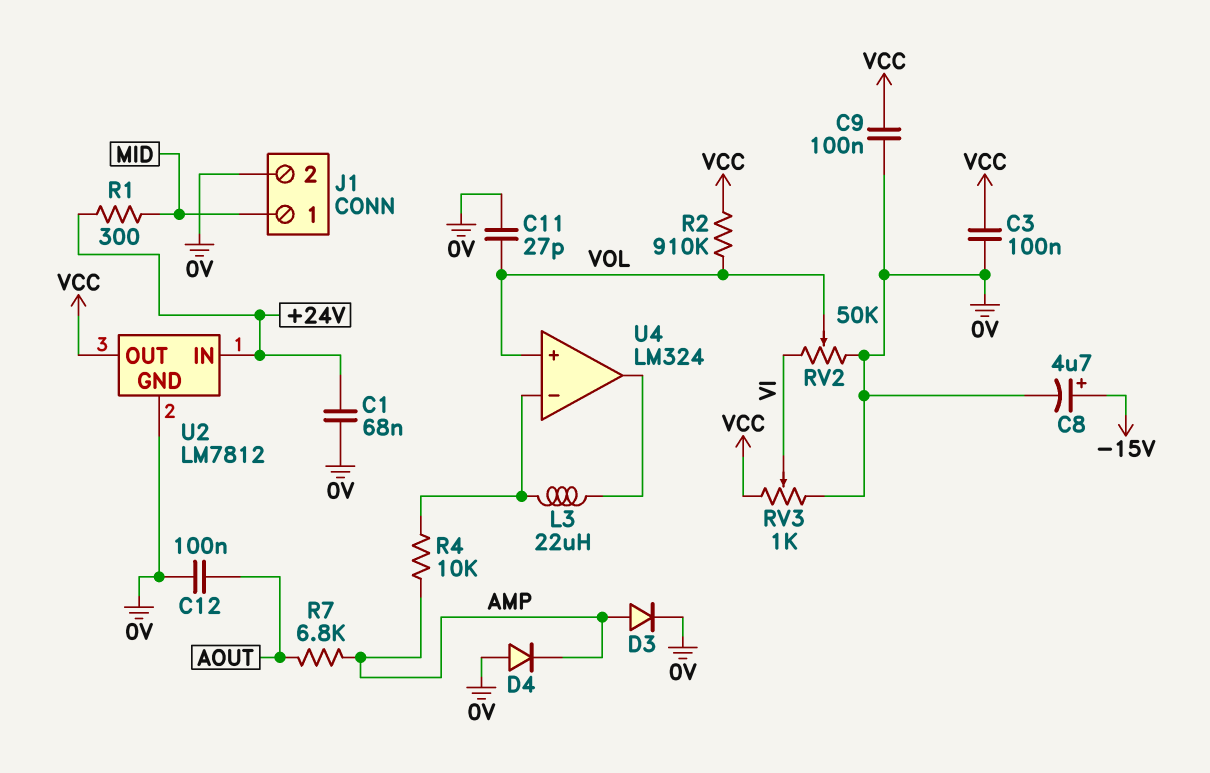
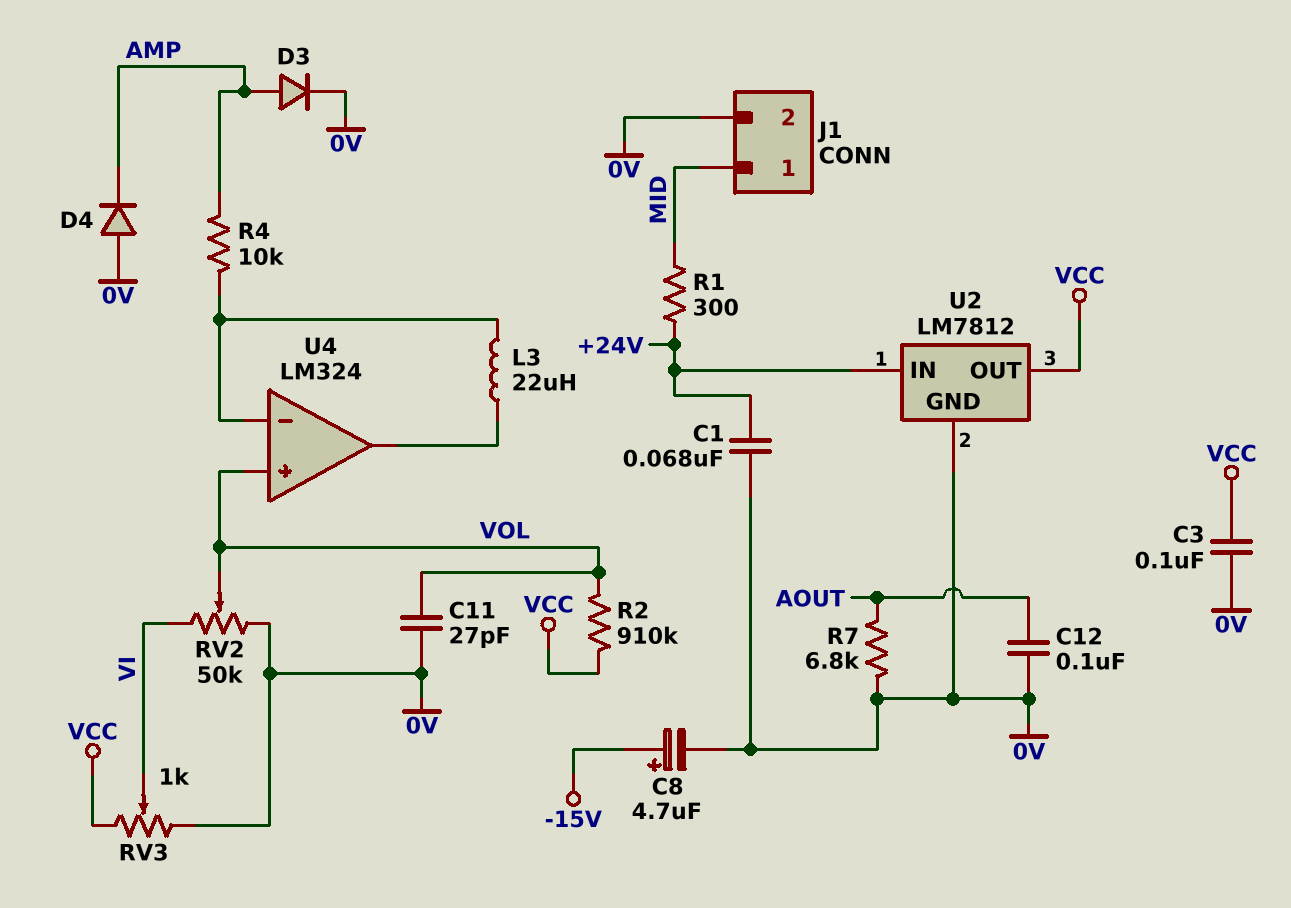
C9: 100nF (0V, VCC) -> none
R7: 6.8k (AMP, AOUT) -> 6.8k (0V, AOUT)

